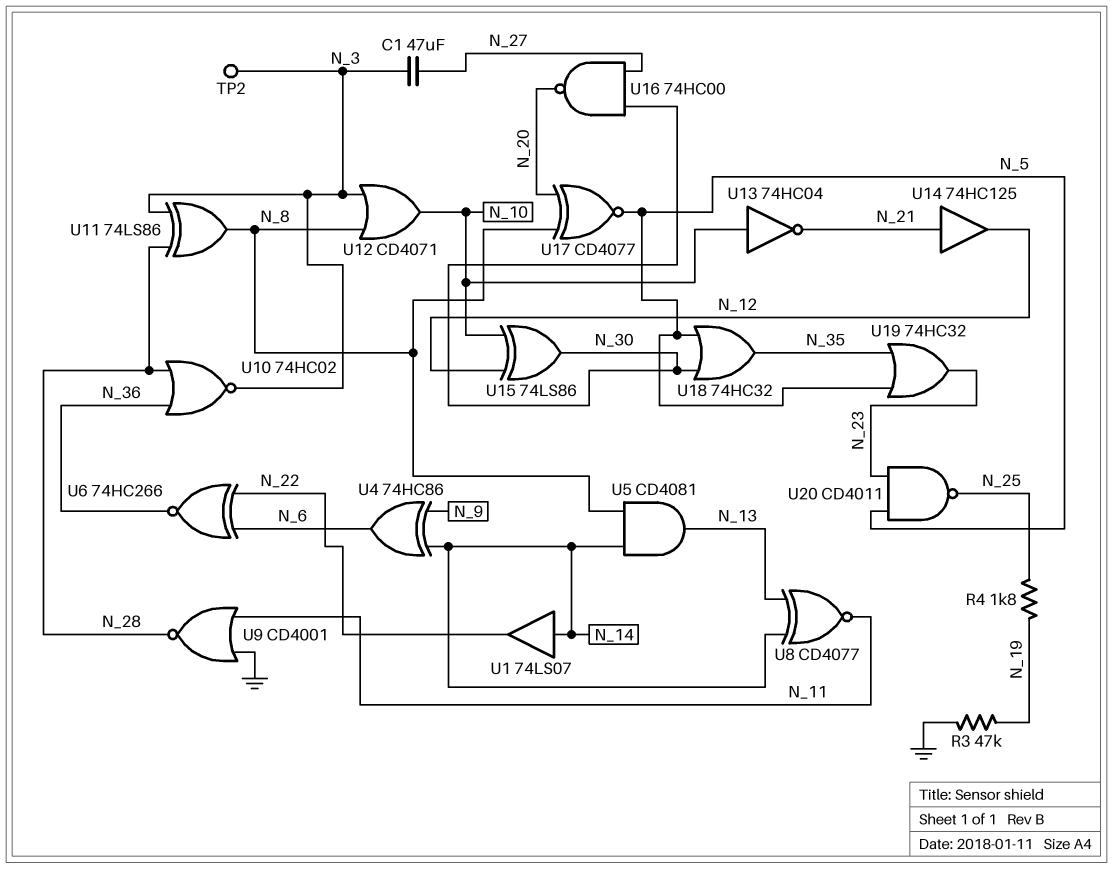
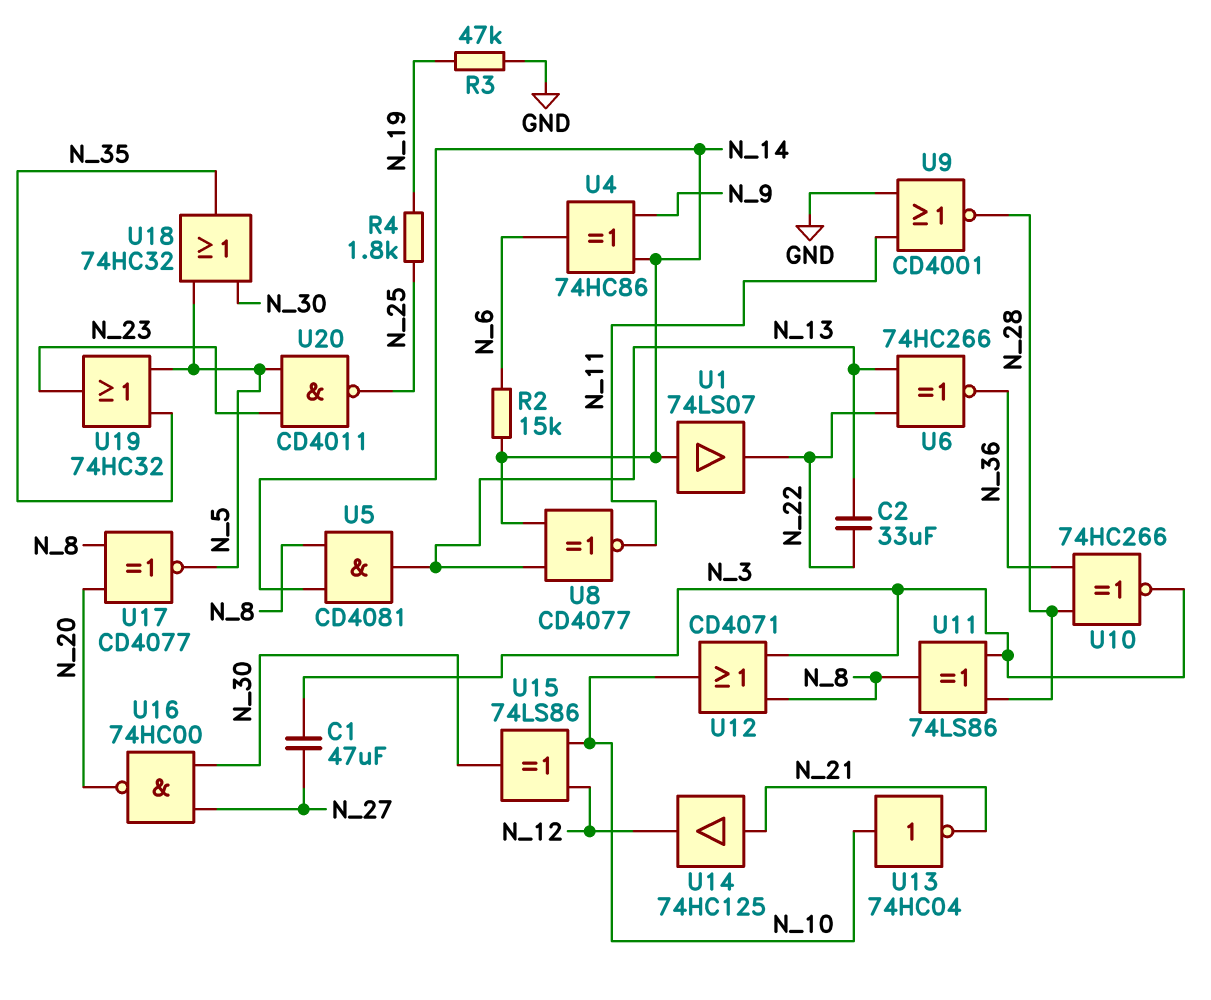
C2: none -> 33uF (N_13, N_22)
R2: none -> 15k (N_6, N_14)
TP2: test point (N_3) -> none
U6: XNOR 74HC266 (in N_6, in N_22, out N_36) -> XNOR 74HC266 (in N_13, in N_22, out N_36)
U10: NOR 74HC02 (in N_28, in N_36, out N_3) -> XNOR 74HC266 (in N_28, in N_36, out N_3)

